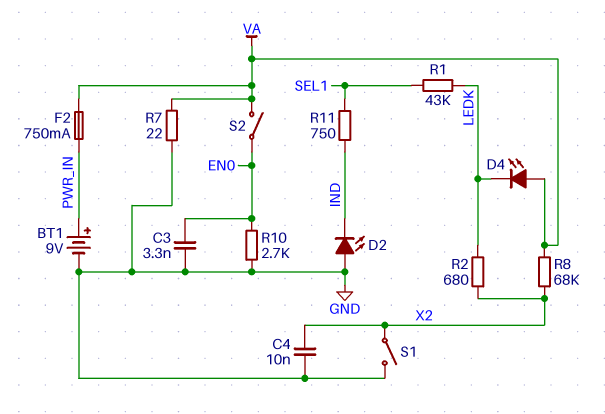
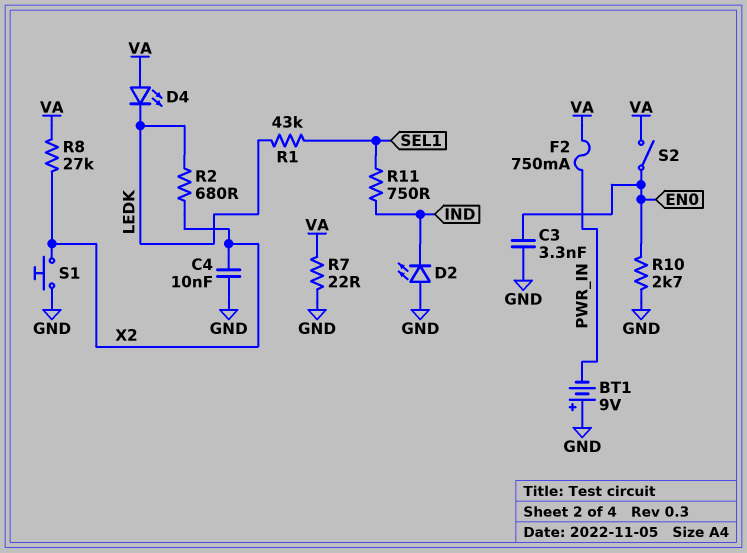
BT1: 9V (plus PWR_IN, minus GND) -> 9V (plus GND, minus PWR_IN)
R8: 68k (VA, X2) -> 27k (VA, X2)
S1: switch (GND, X2) -> button (GND, X2)

